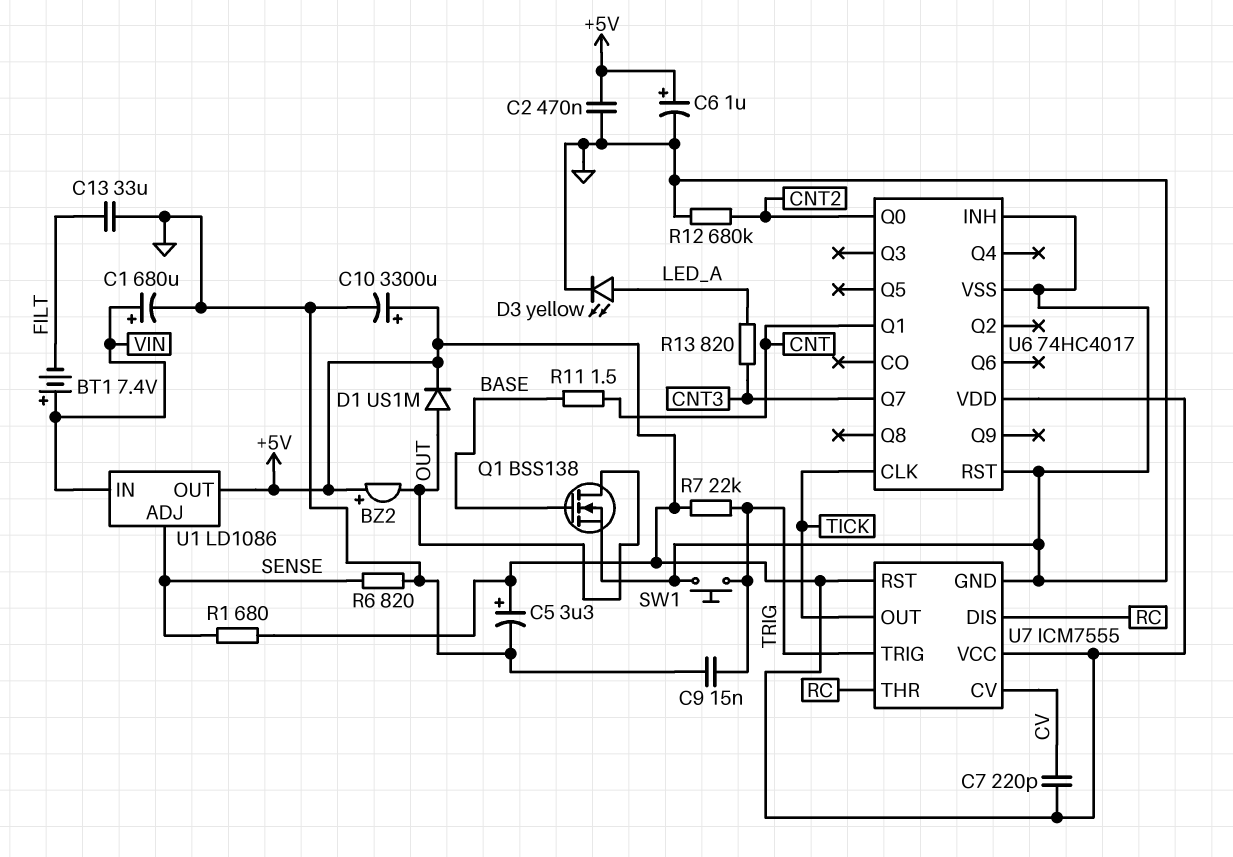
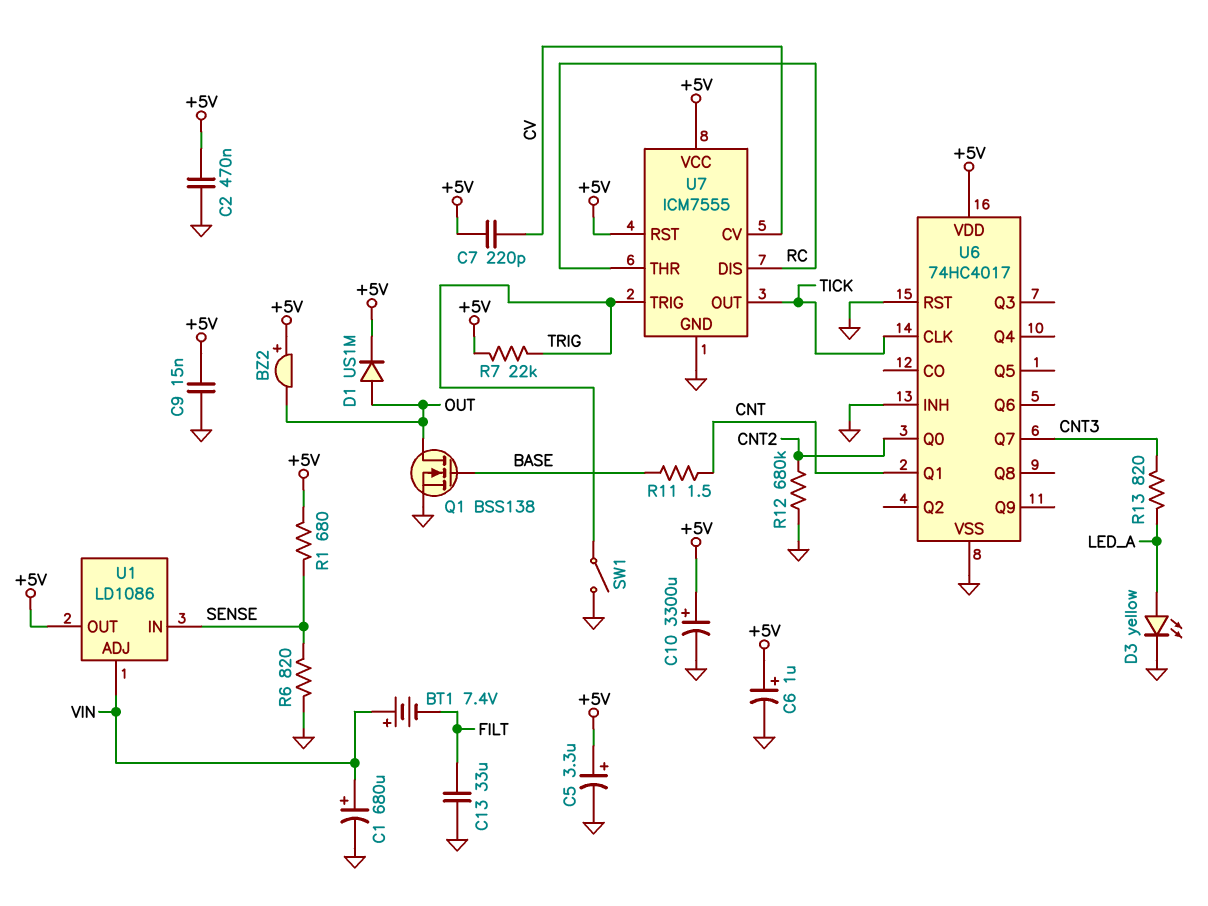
C9: 15nF (GND, TRIG) -> 15nF (+5V, GND)
SW1: button (GND, TRIG) -> switch (GND, TRIG)
U1 pin ADJ: SENSE -> VIN
U1 pin IN: VIN -> SENSE

